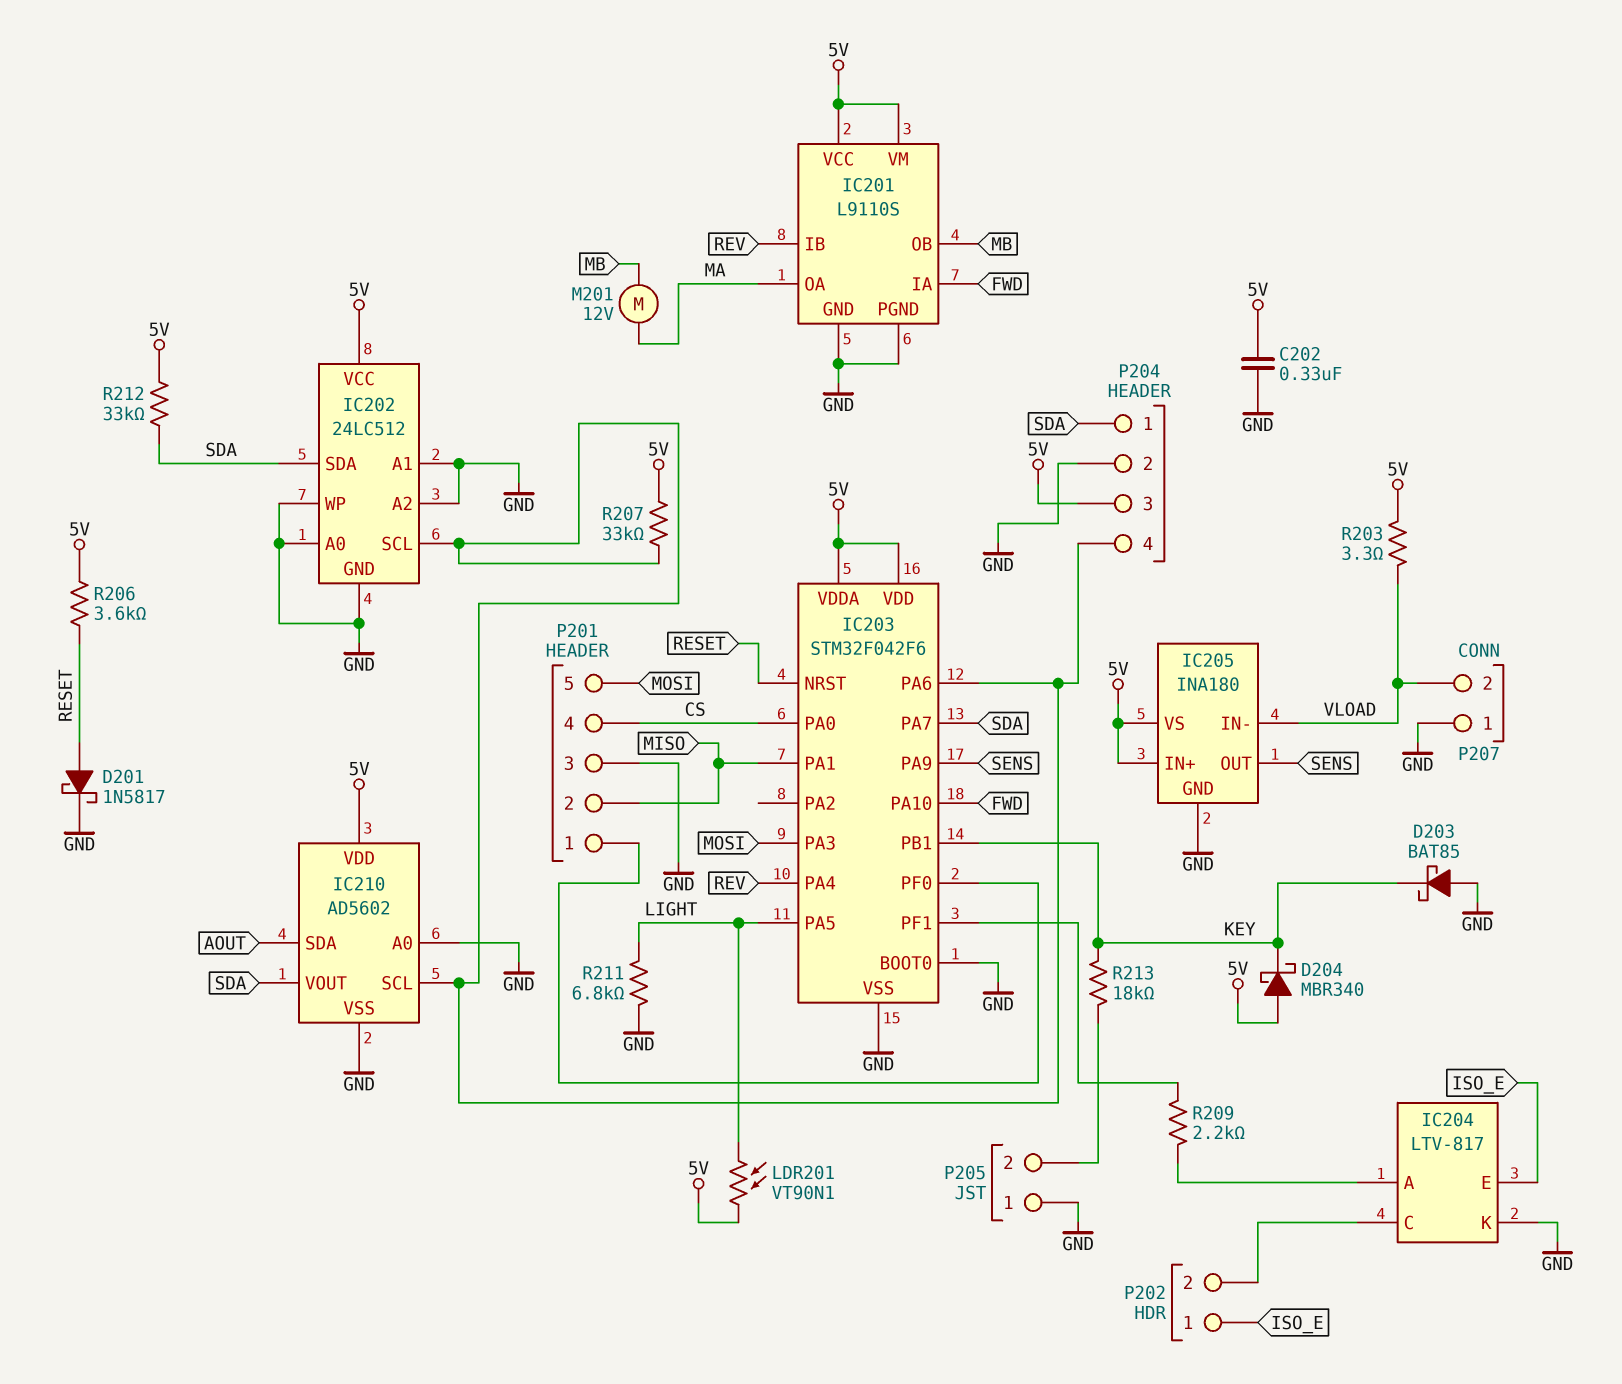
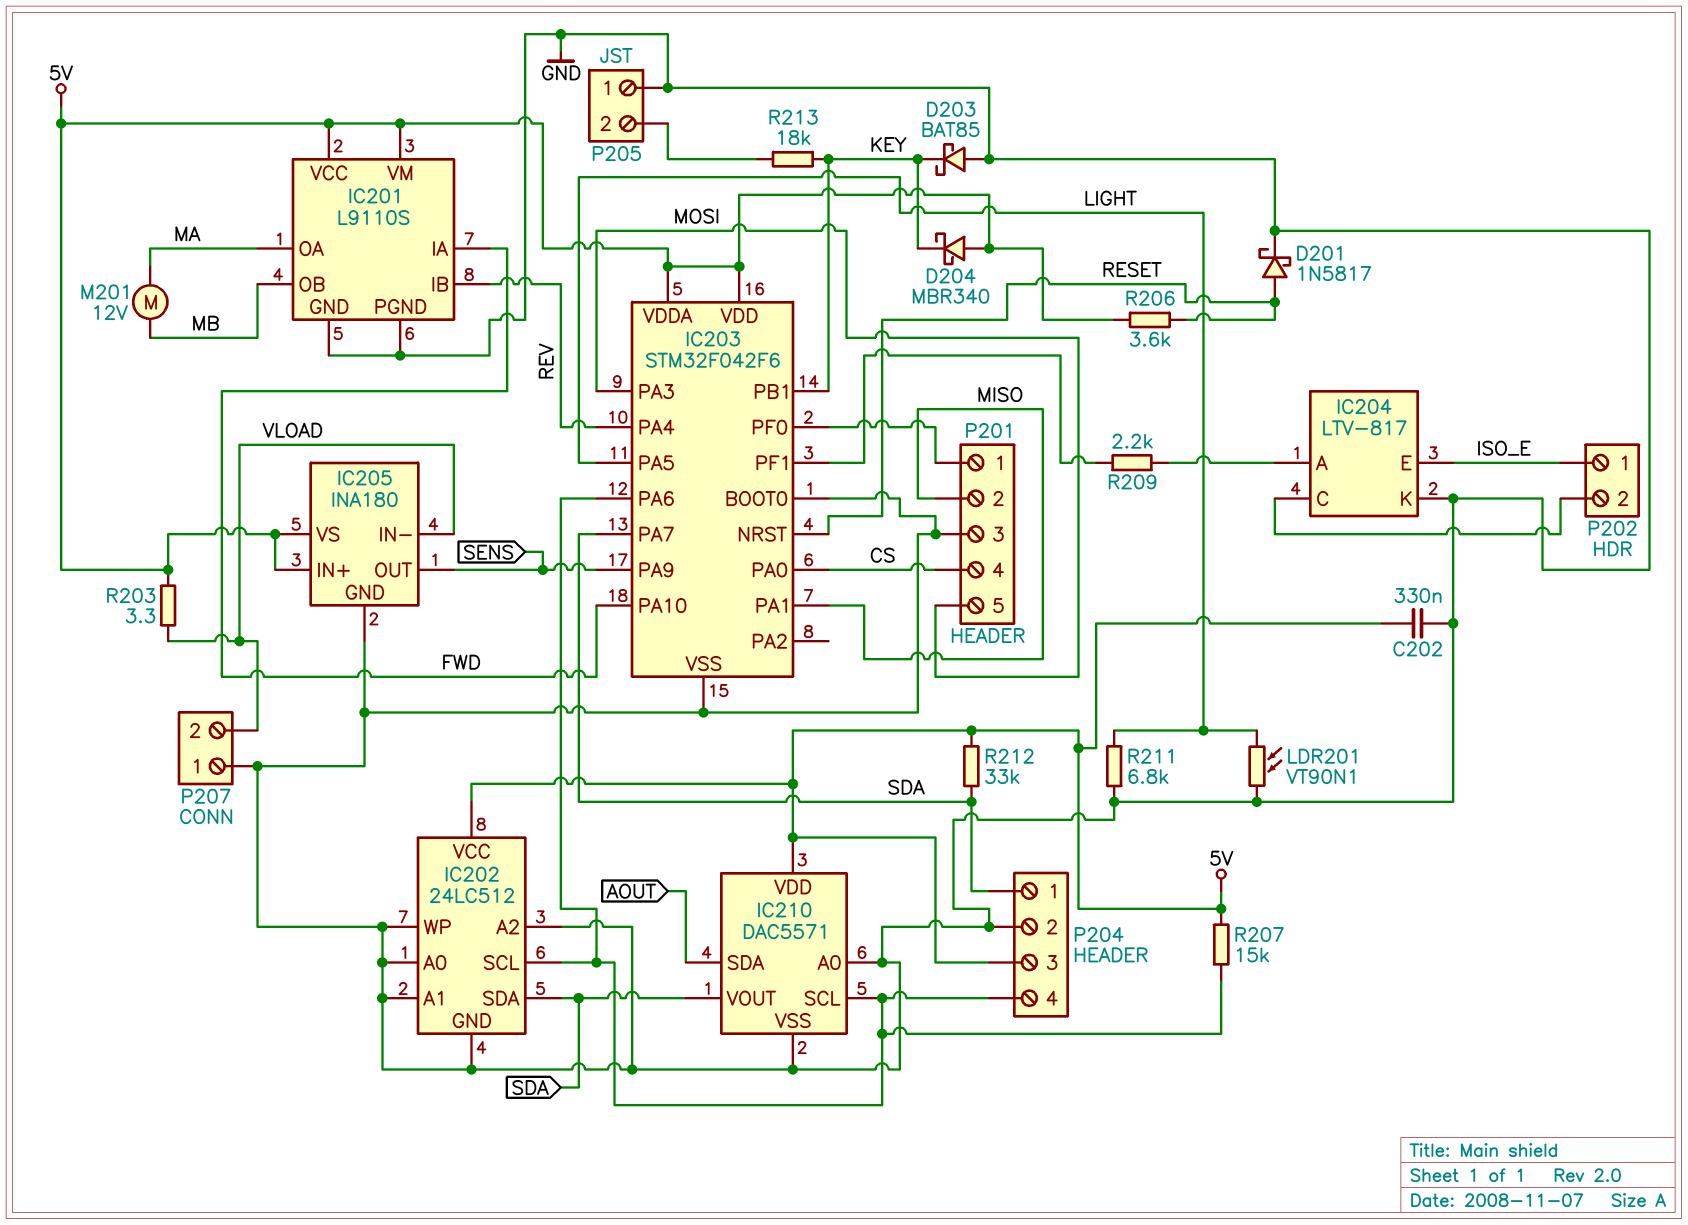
IC210: AD5602 -> DAC5571
LDR201: VT90N1 (5V, LIGHT) -> VT90N1 (GND, LIGHT)
R207: 33k (5V, IC202/SCL) -> 15k (5V, IC202/SCL)

